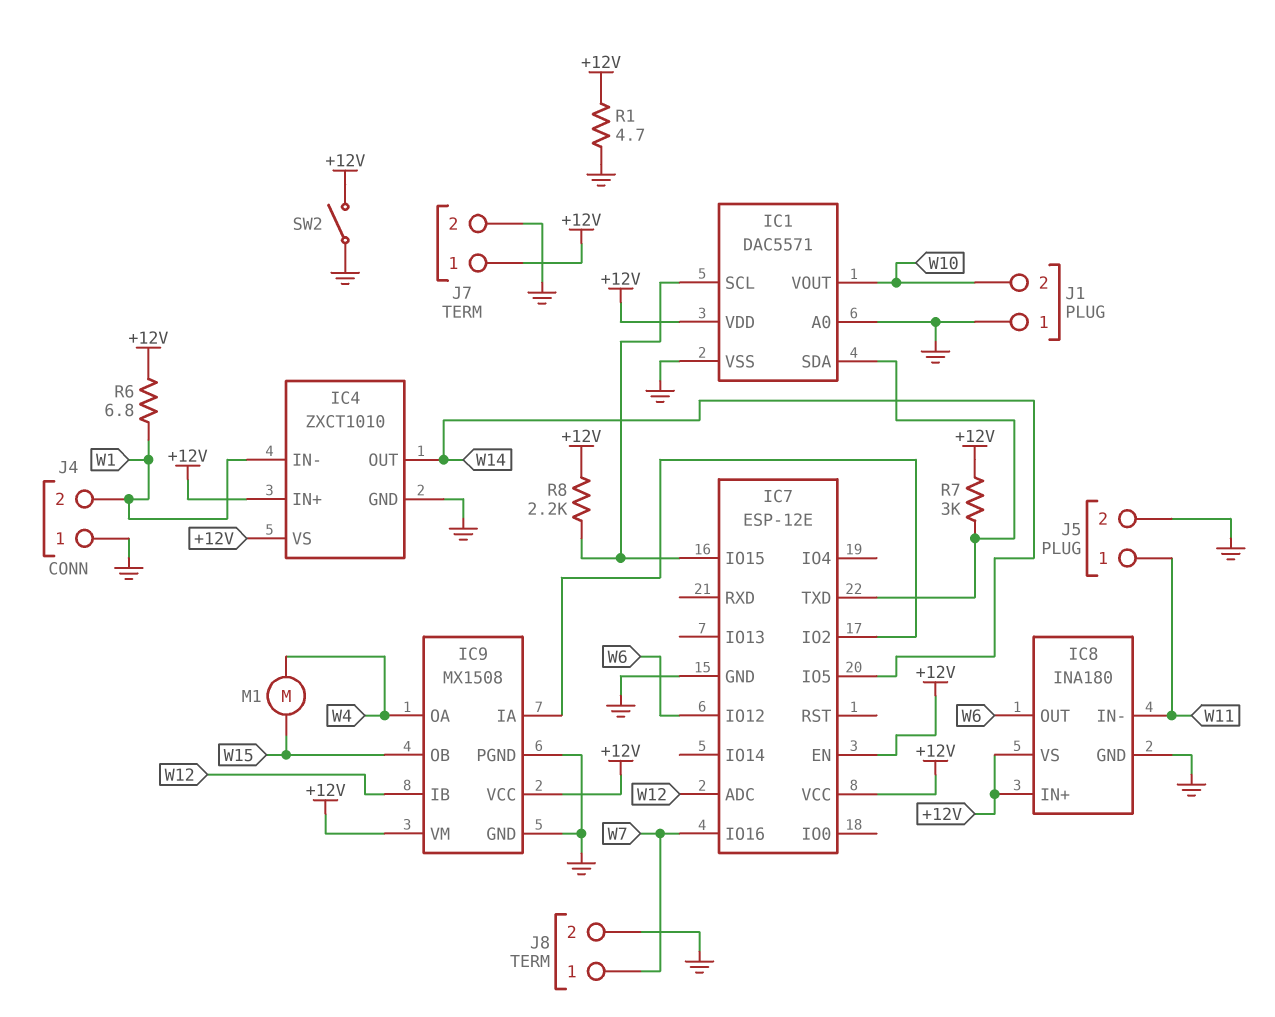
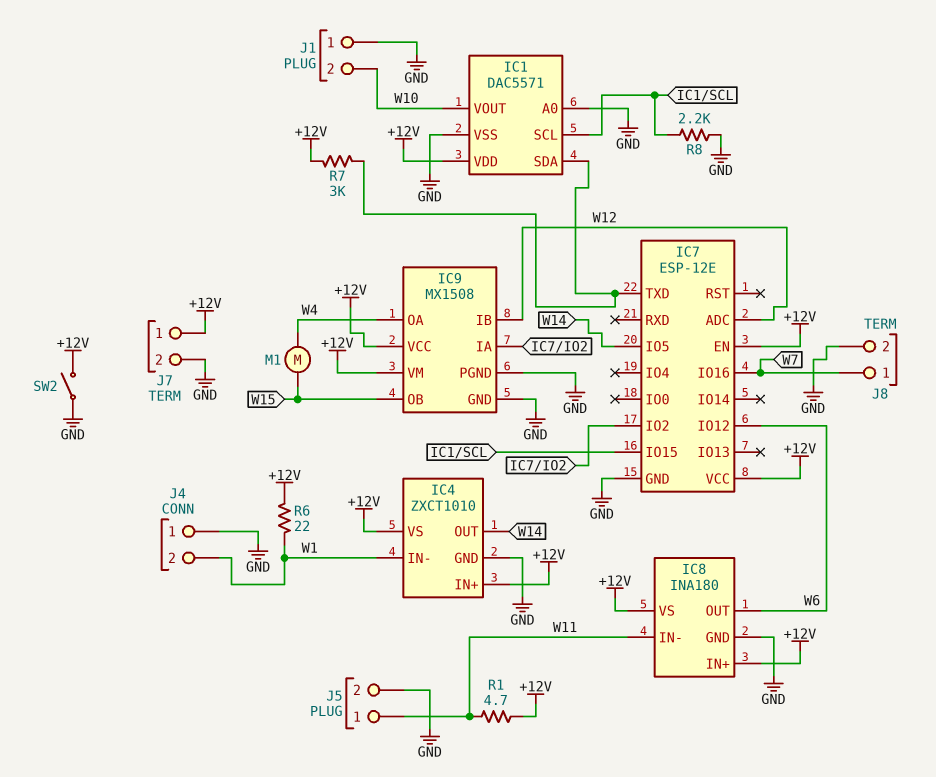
R1: 4.7 (+12V, GND) -> 4.7 (+12V, W11)
R6: 6.8 (+12V, W1) -> 22 (+12V, W1)
R8: 2.2k (+12V, IC1/SCL) -> 2.2k (GND, IC1/SCL)

